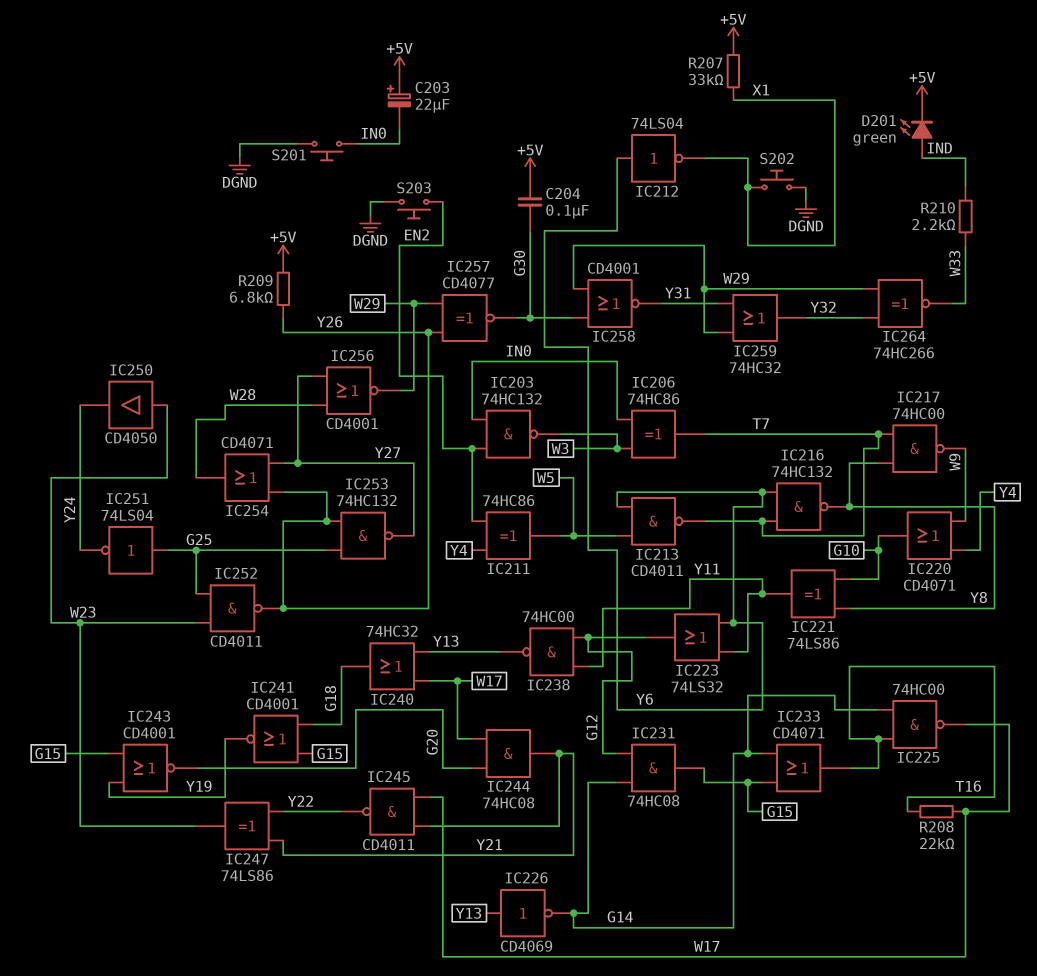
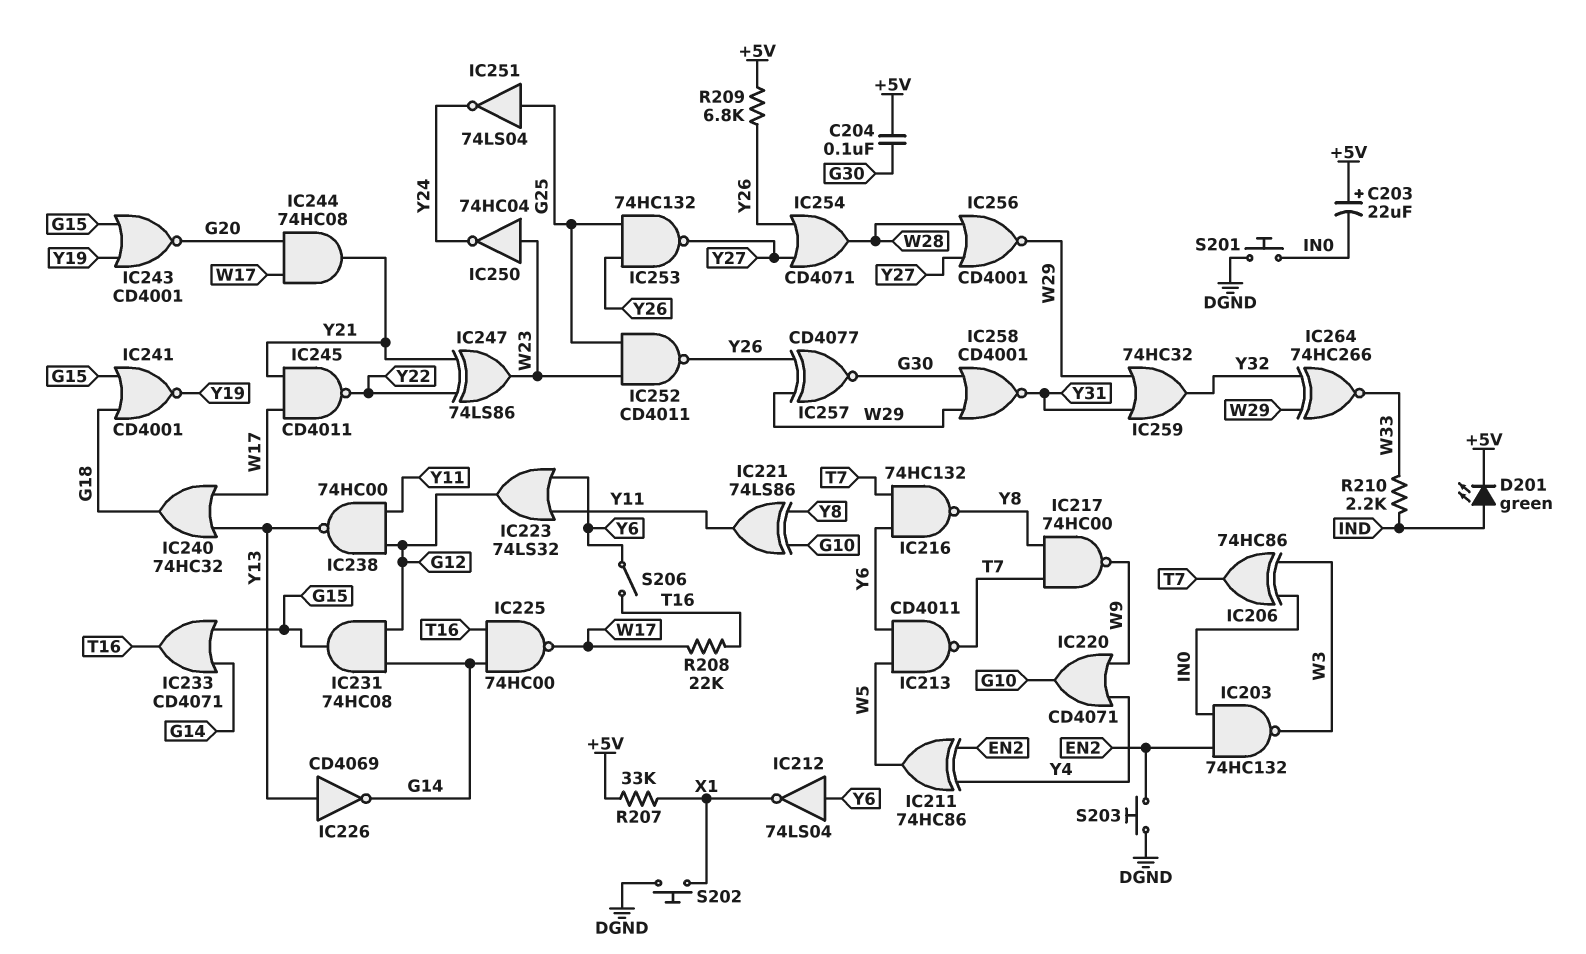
IC250: buffer CD4050 (in W23, out Y24) -> NOT 74HC04 (in W23, out Y24)
S206: none -> switch (T16, Y6)

